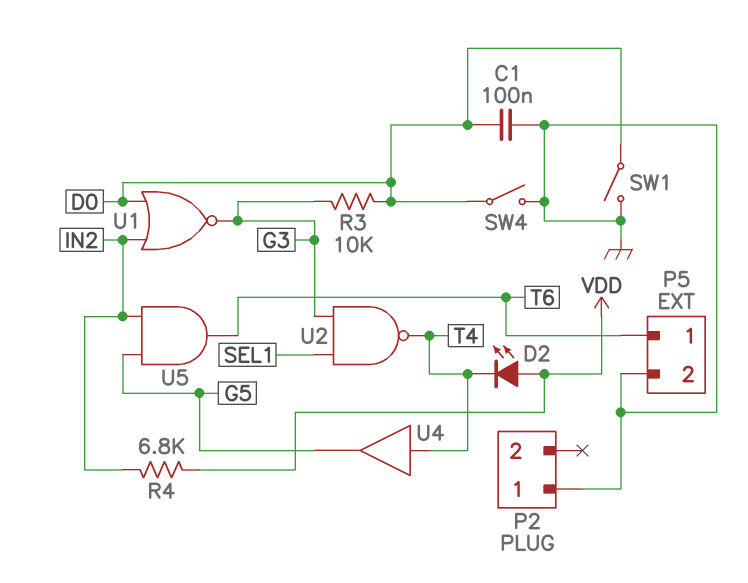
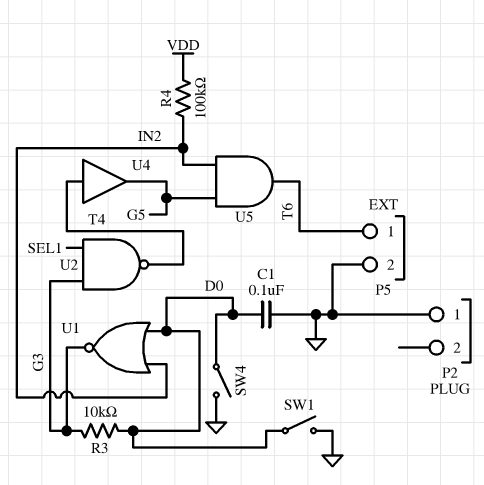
D2: LED (A VDD, K T4) -> none
R4: 6.8k (IN2, VDD) -> 100k (IN2, VDD)

